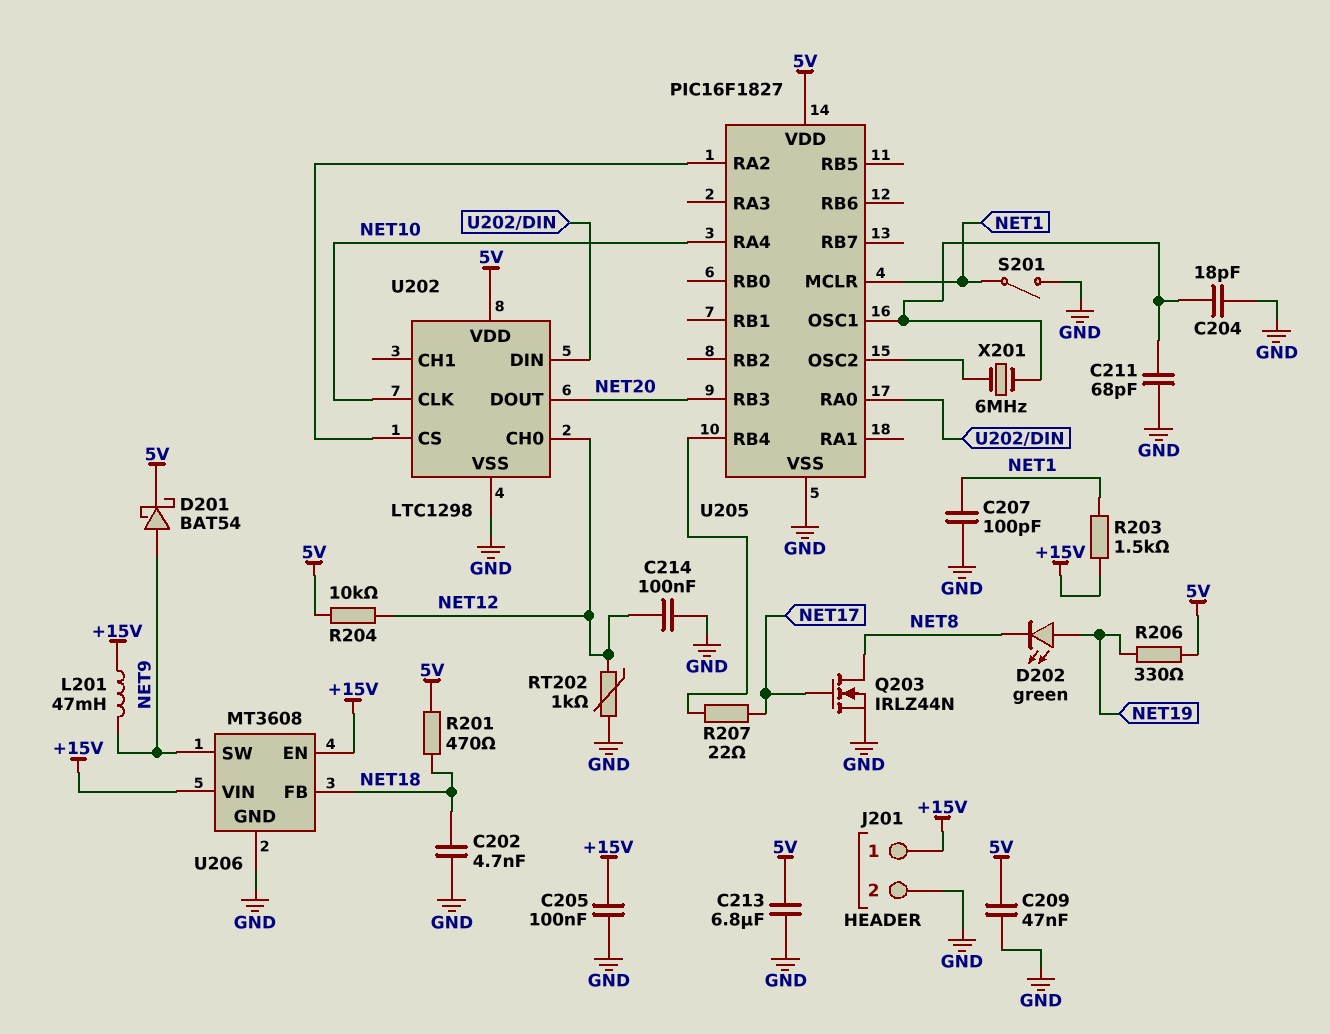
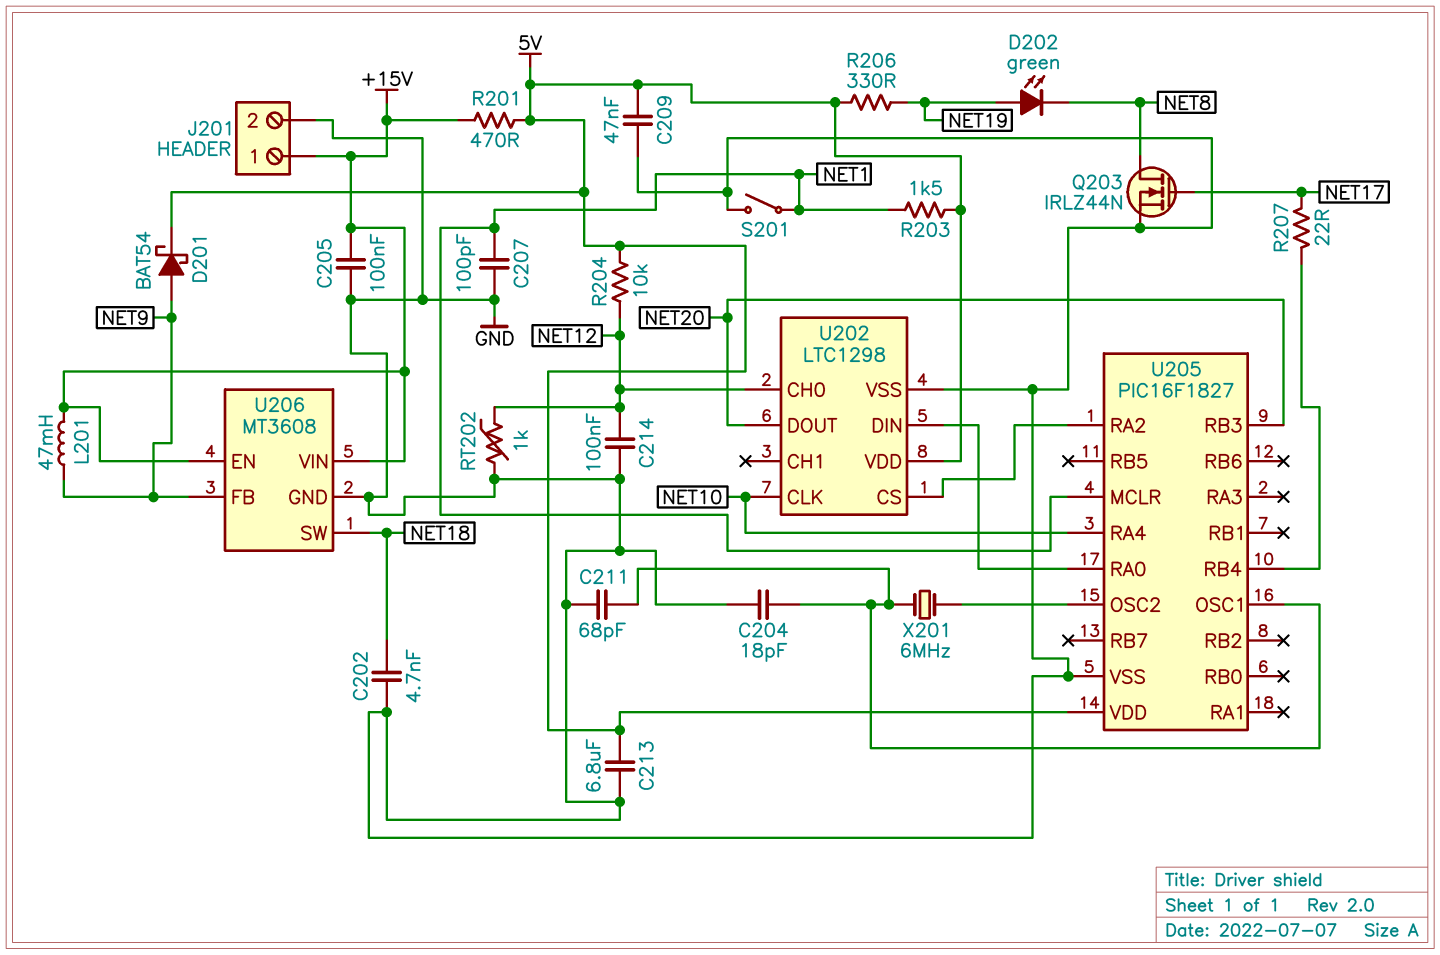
R201: 470 (5V, NET18) -> 470 (+15V, 5V)
R203: 1.5k (+15V, NET1) -> 1.5k (5V, NET1)
U206 pin FB: NET18 -> NET9
U206 pin SW: NET9 -> NET18

